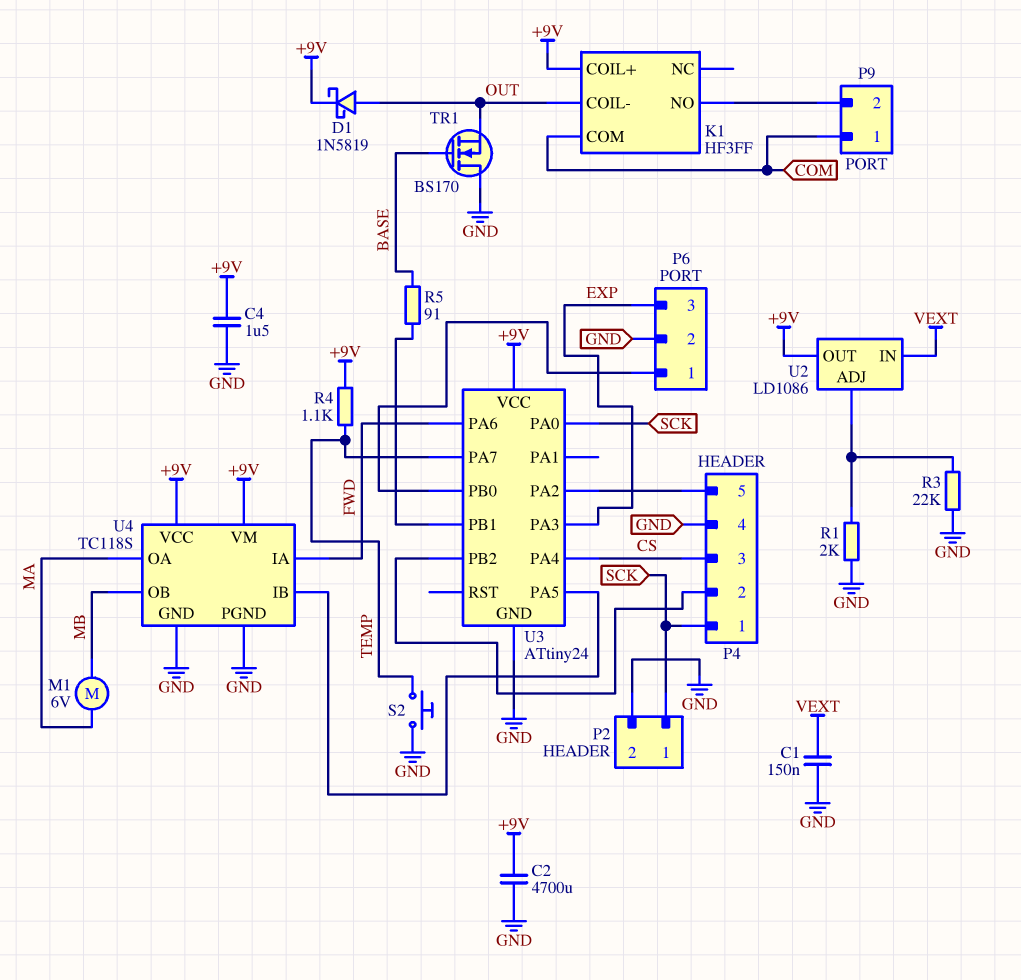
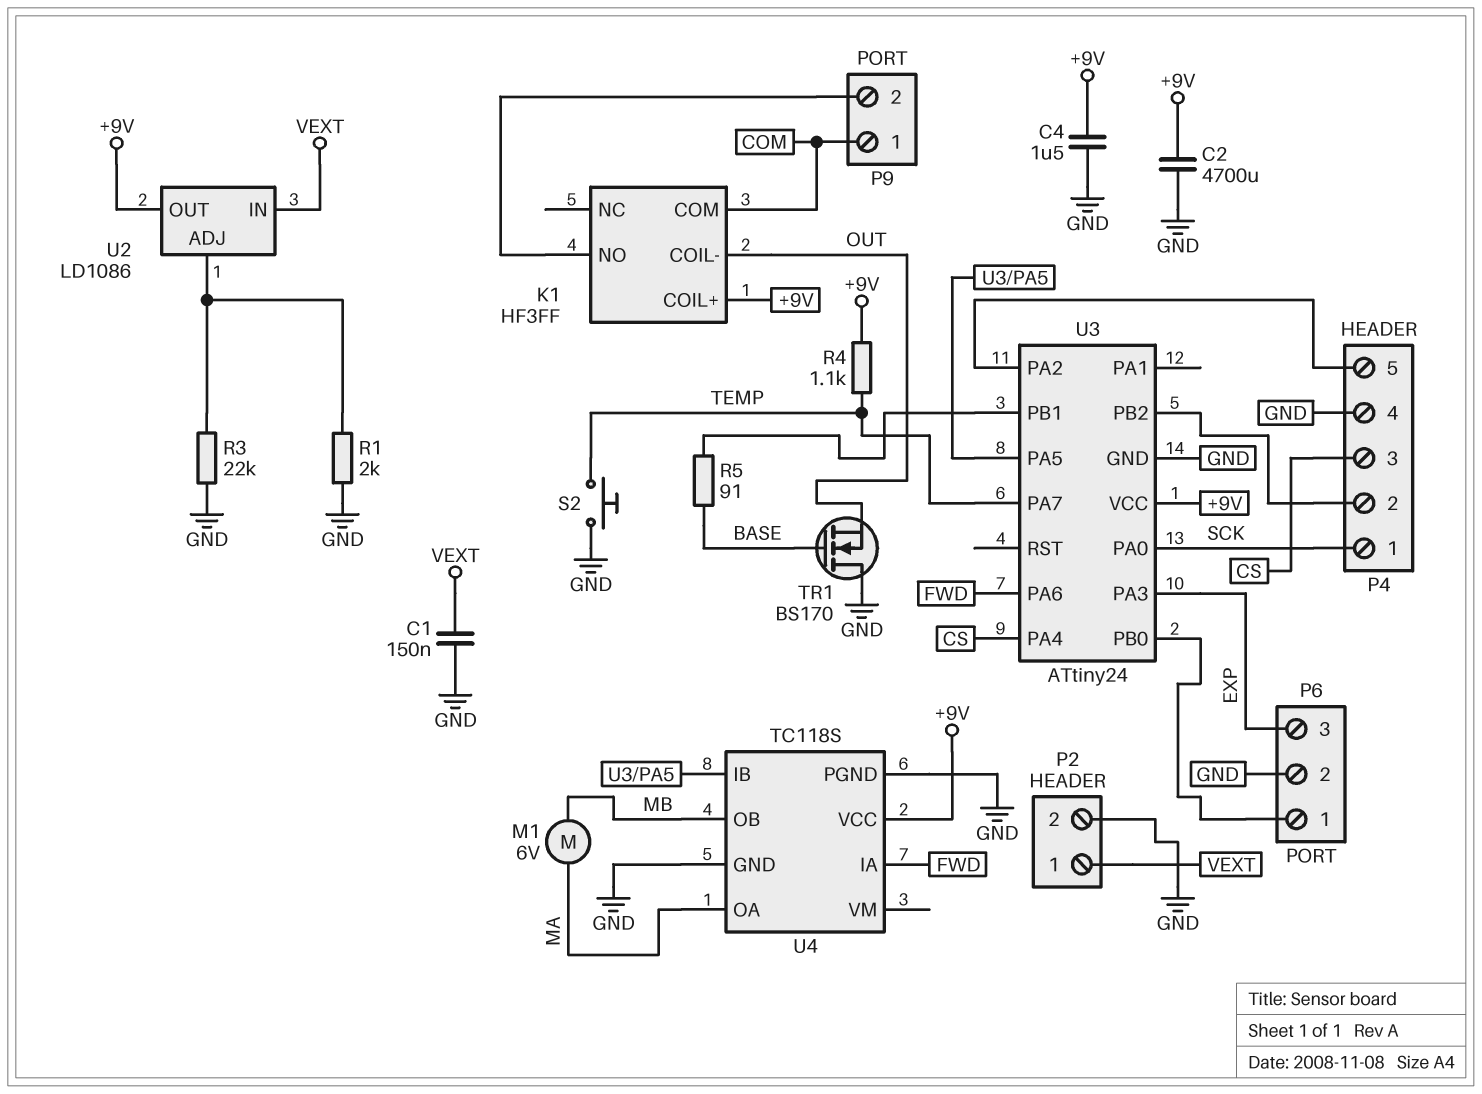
D1: schottky 1N5819 (A OUT, K +9V) -> none
P2 pin 1: SCK -> VEXT
U4 pin VM: +9V -> none

